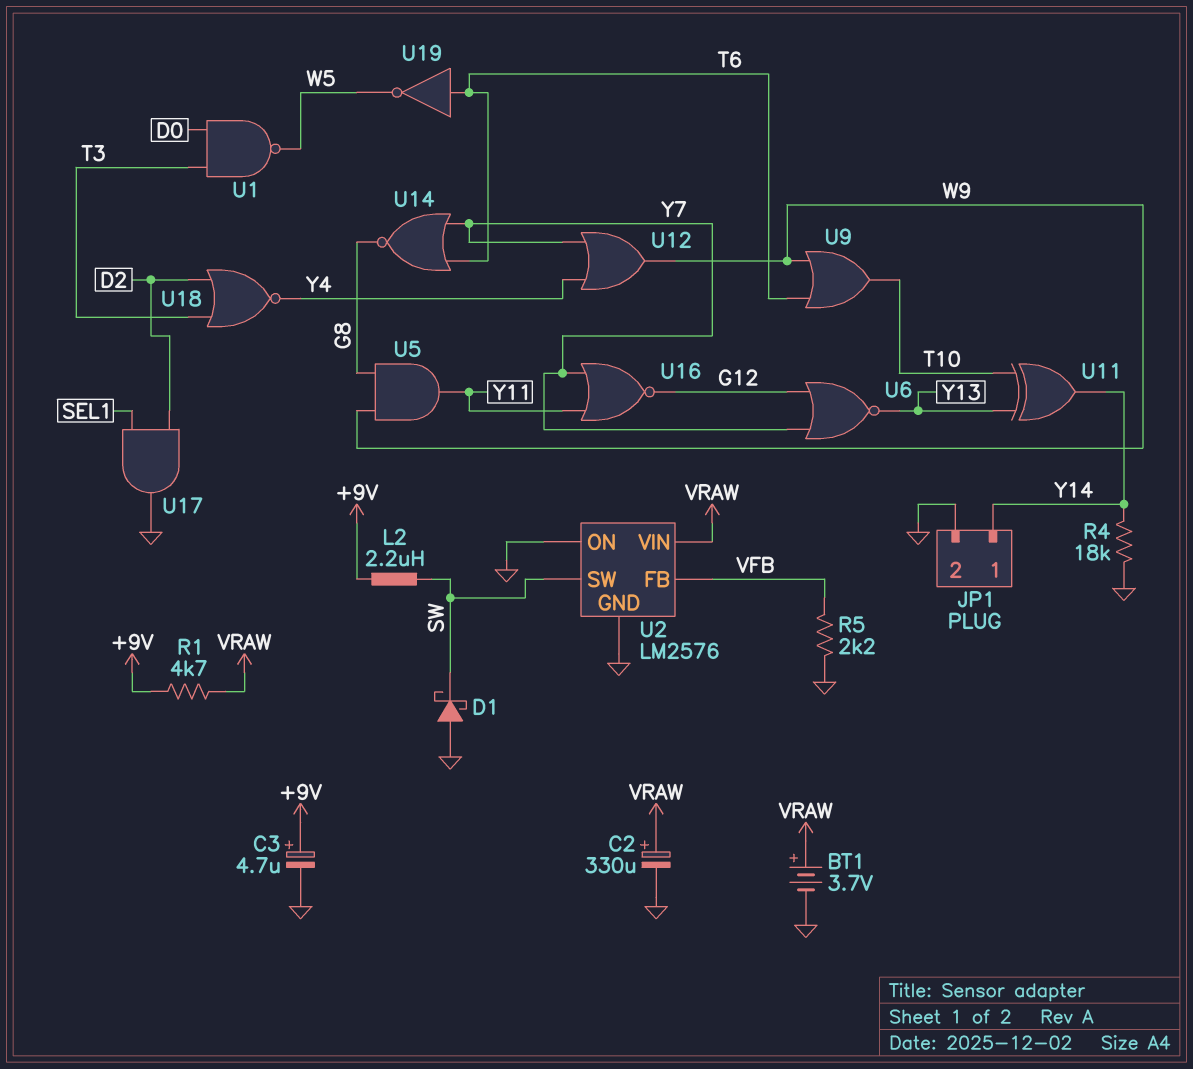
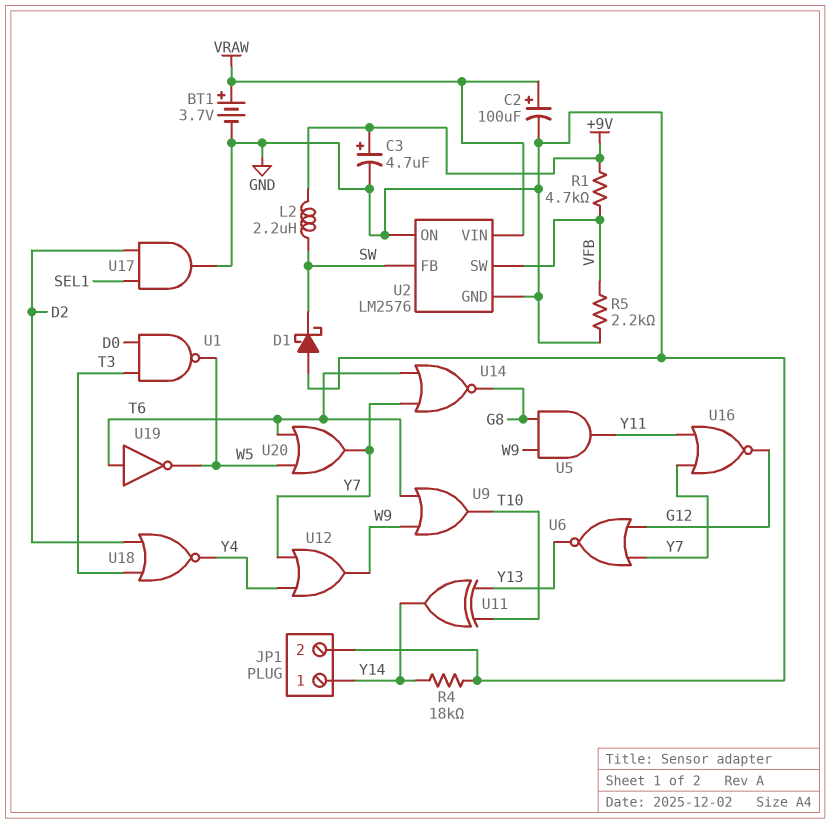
C2: 330uF (plus VRAW, minus GND) -> 100uF (plus VRAW, minus GND)
R1: 4.7k (+9V, VRAW) -> 4.7k (+9V, VFB)
U2 pin FB: VFB -> SW
U2 pin SW: SW -> VFB
U20: none -> OR (in T6, in W5, out Y7)

